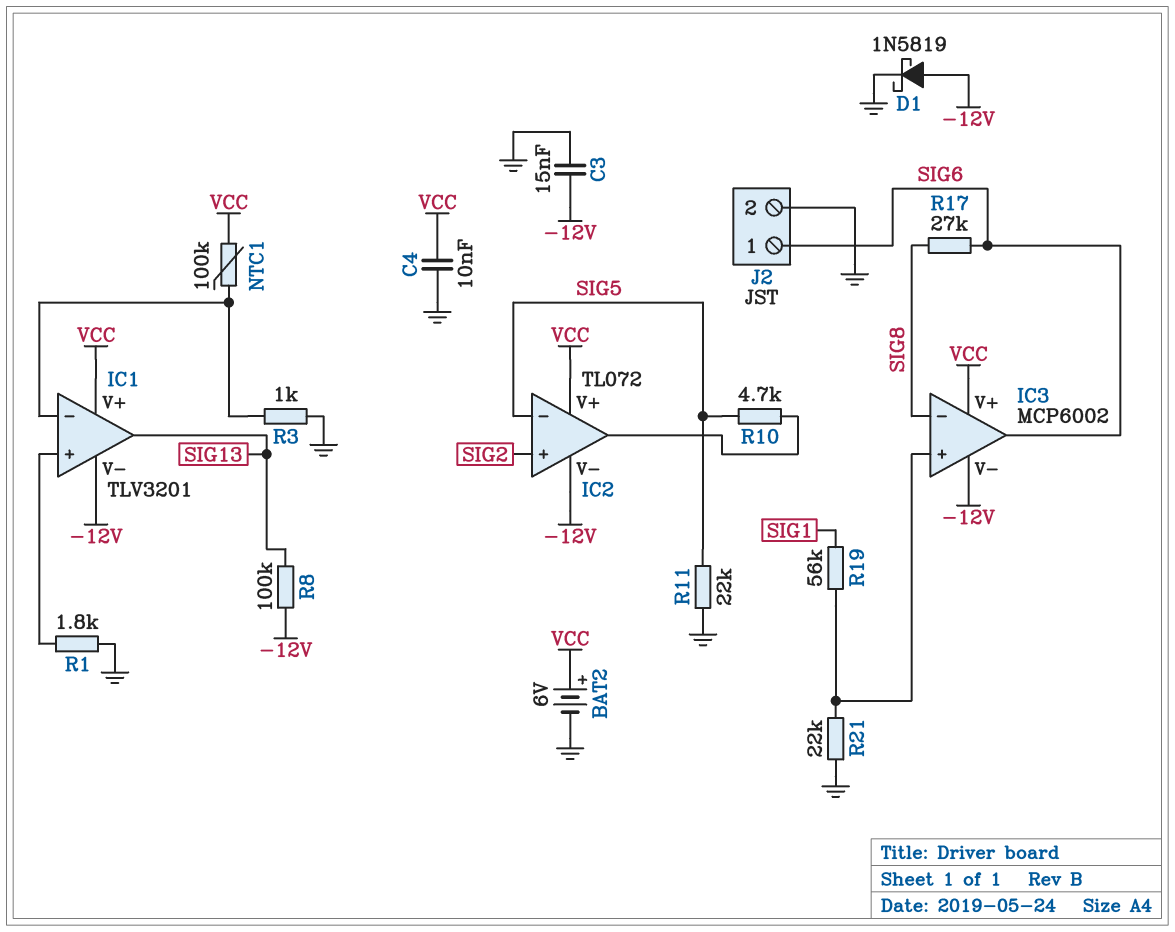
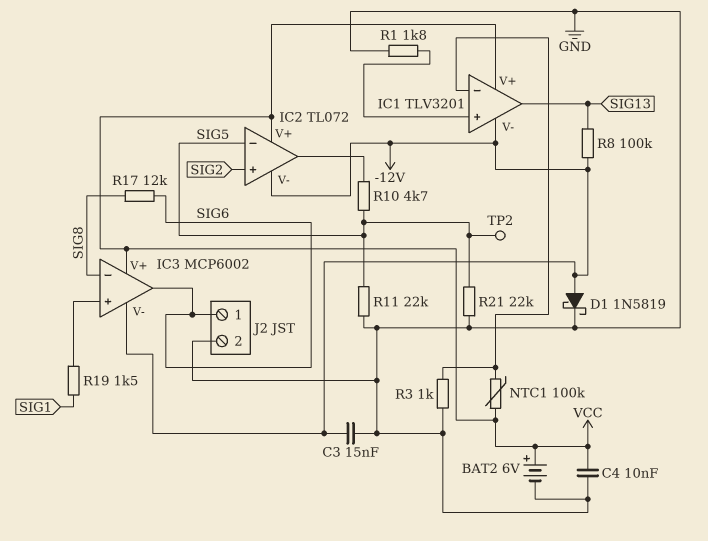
R17: 27k (SIG6, SIG8) -> 12k (SIG6, SIG8)
R19: 56k (IC3/in+, SIG1) -> 1.5k (IC3/in+, SIG1)
R21: 22k (GND, IC3/in+) -> 22k (GND, SIG5)
TP2: none -> test point (SIG5)

